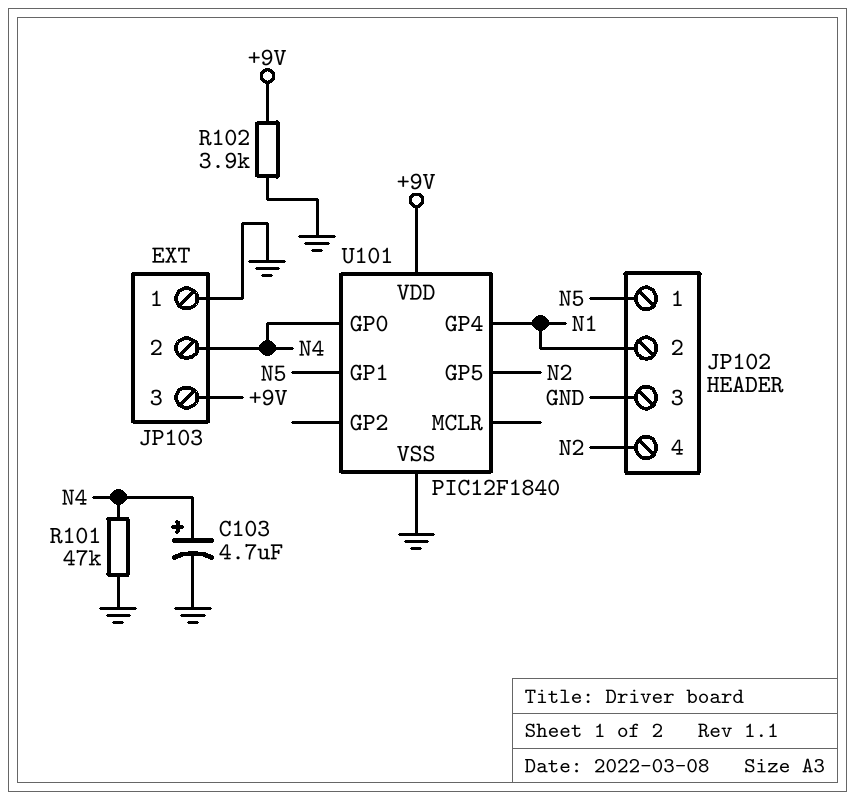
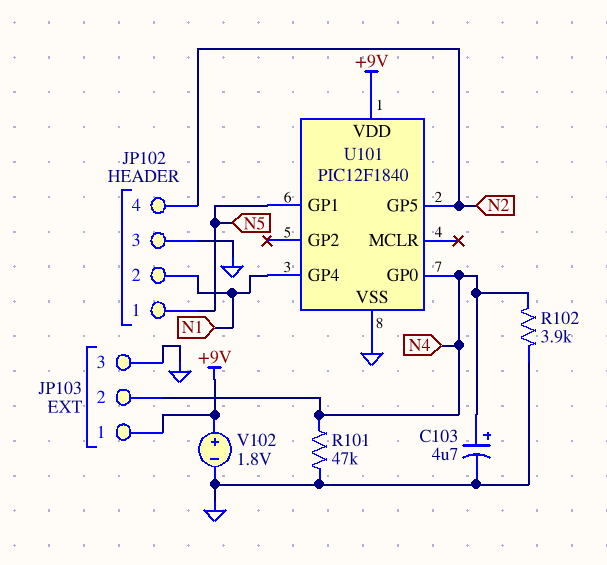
JP103 pin 1: GND -> +9V
JP103 pin 3: +9V -> GND
R102: 3.9k (+9V, GND) -> 3.9k (GND, N4)
V102: none -> 1.8V (plus +9V, minus GND)

